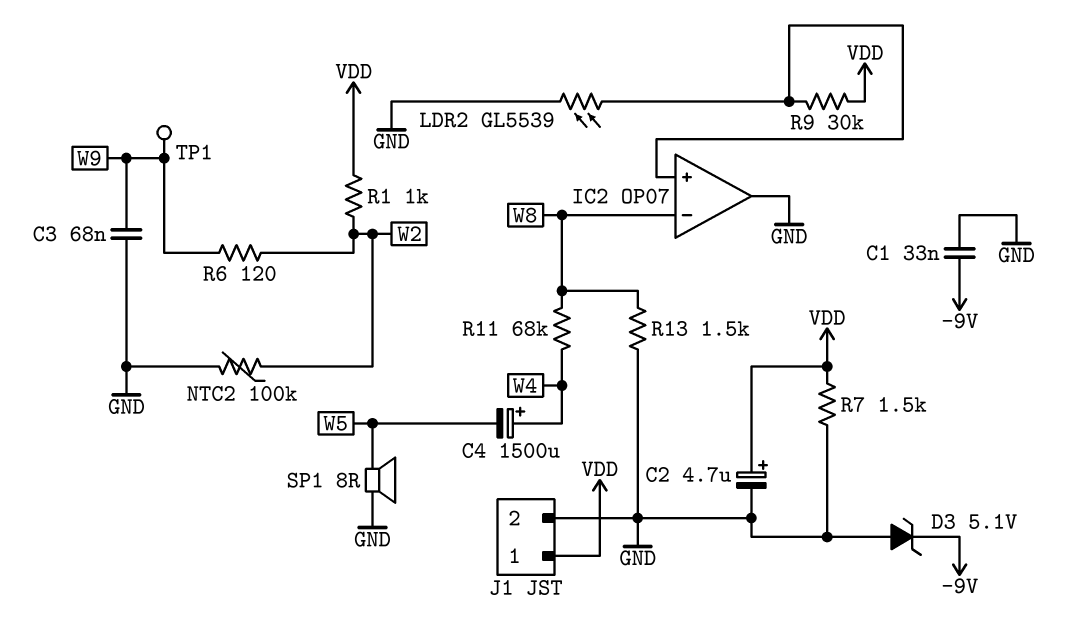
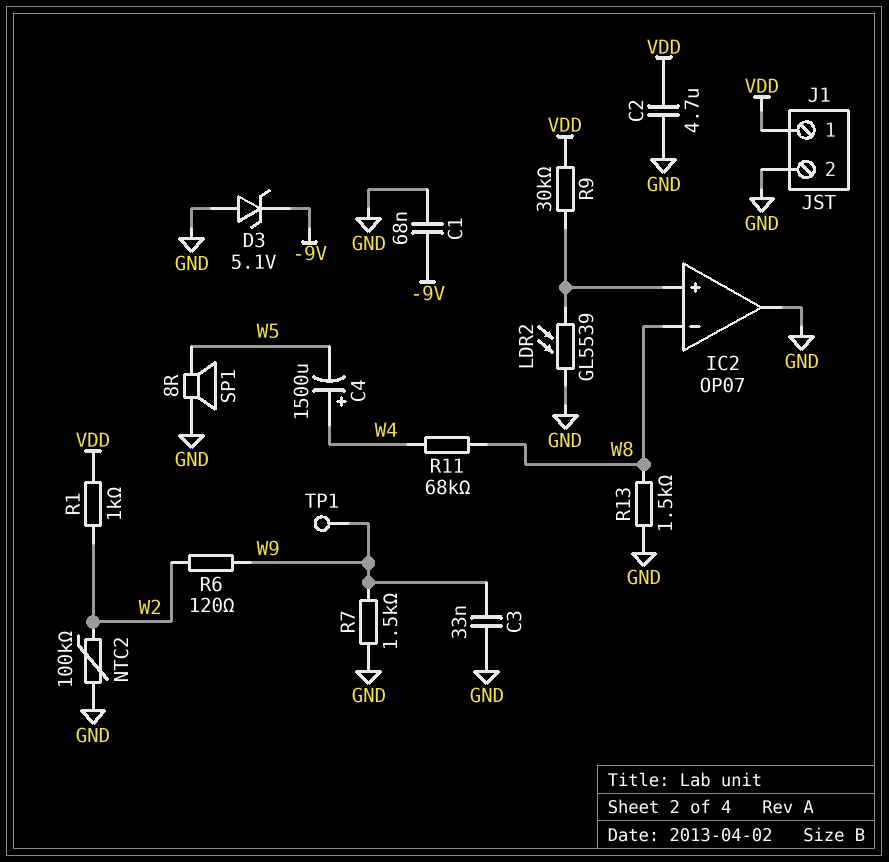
C1: 33nF (-9V, GND) -> 68nF (-9V, GND)
C2: 4.7uF (plus VDD, minus GND) -> 4.7uF (GND, VDD)
C3: 68nF (GND, W9) -> 33nF (GND, W9)
R7: 1.5k (GND, VDD) -> 1.5k (GND, W9)

